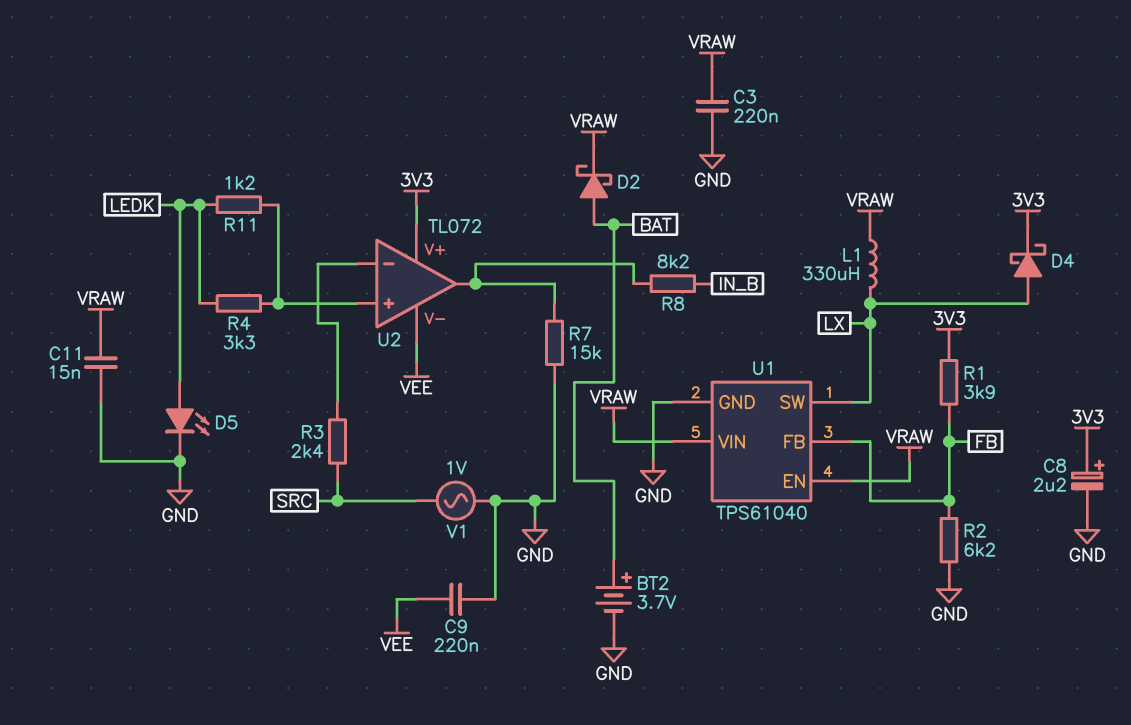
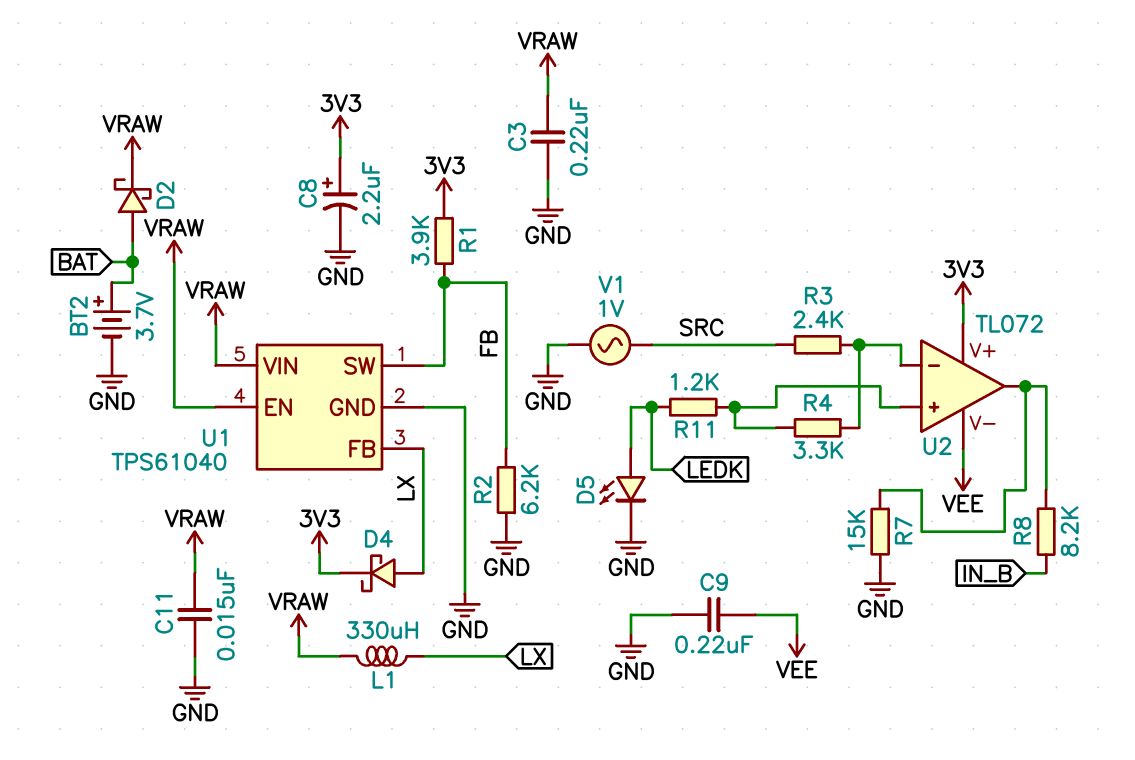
R4: 3.3k (LEDK, U2/in+) -> 3.3k (U2/in+, U2/in-)
U1 pin FB: FB -> LX
U1 pin SW: LX -> FB

